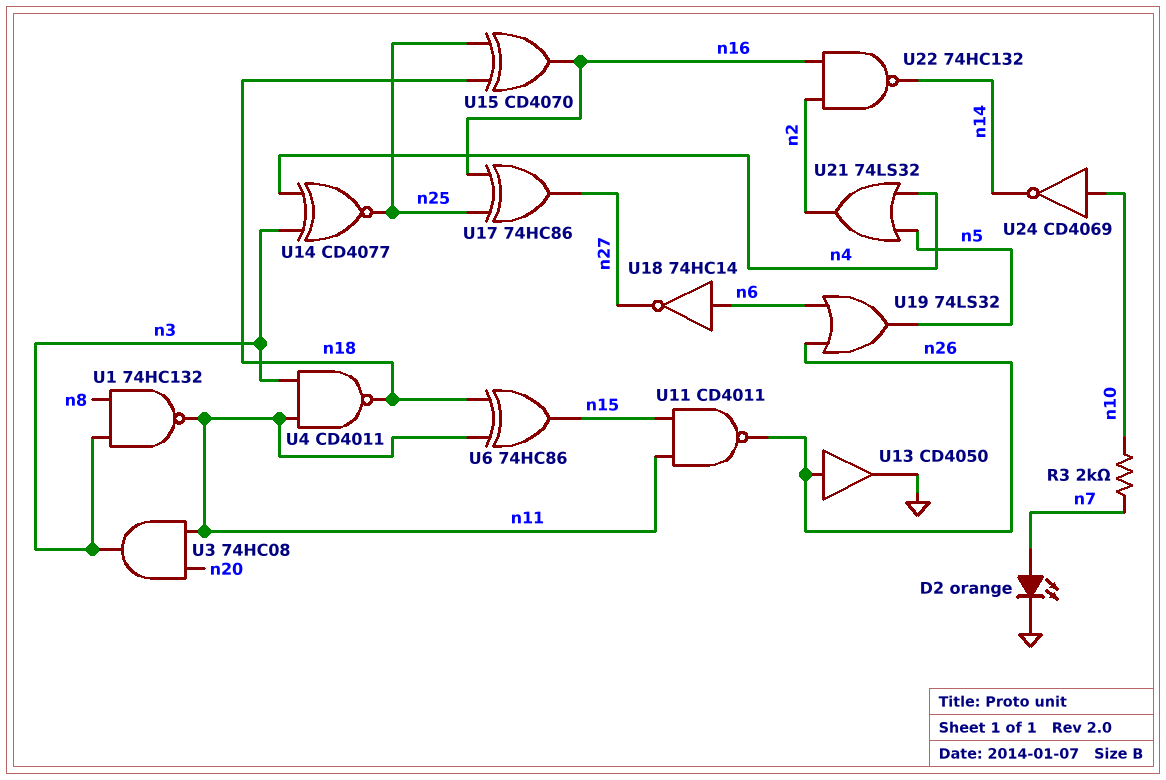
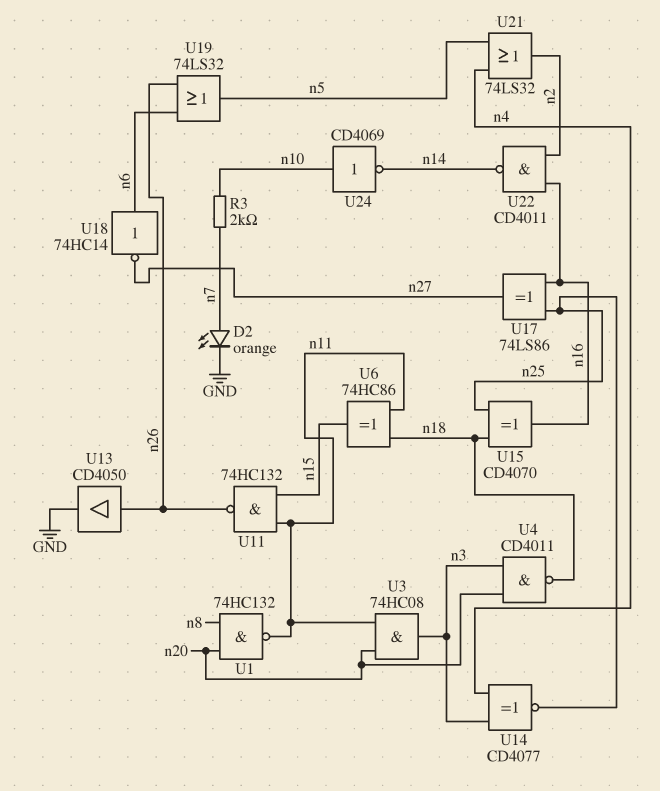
U1: NAND 74HC132 (in n3, in n8, out n11) -> NAND 74HC132 (in n8, in n20, out n11)
U4: NAND CD4011 (in n3, in n11, out n18) -> NAND CD4011 (in n3, in n20, out n18)
U11: NAND CD4011 (in n11, in n15, out n26) -> NAND 74HC132 (in n11, in n15, out n26)
U17: XOR 74HC86 (in n16, in n25, out n27) -> XOR 74LS86 (in n16, in n25, out n27)
U22: NAND 74HC132 (in n2, in n16, out n14) -> NAND CD4011 (in n2, in n16, out n14)

